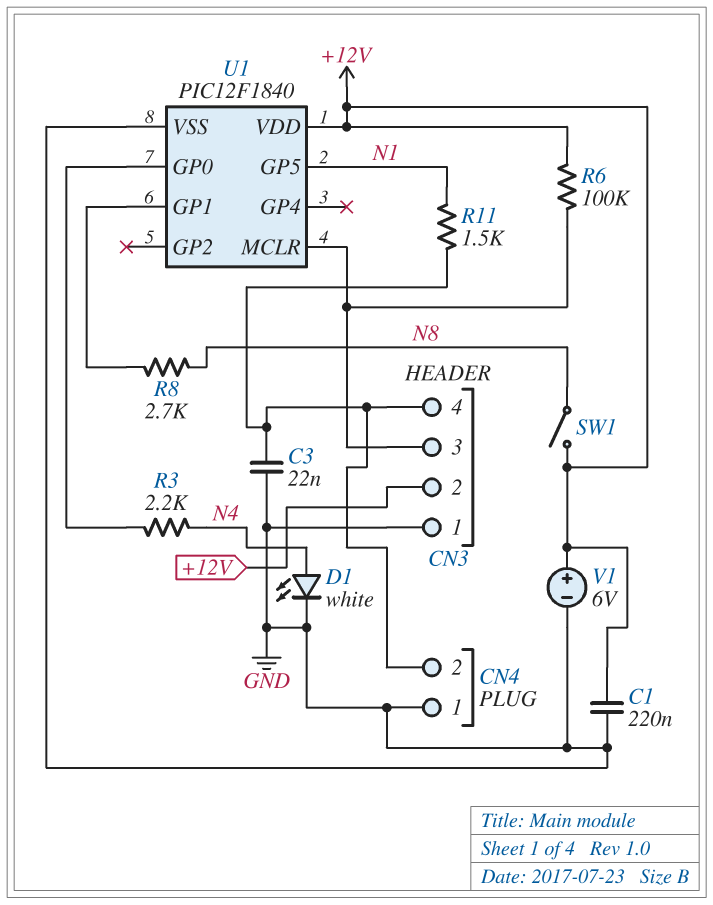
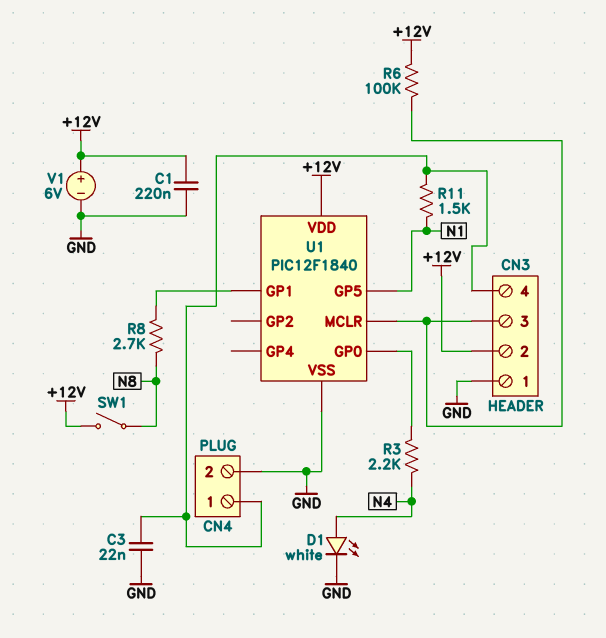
CN4 pin 1: GND -> CN3/4
CN4 pin 2: CN3/4 -> GND

